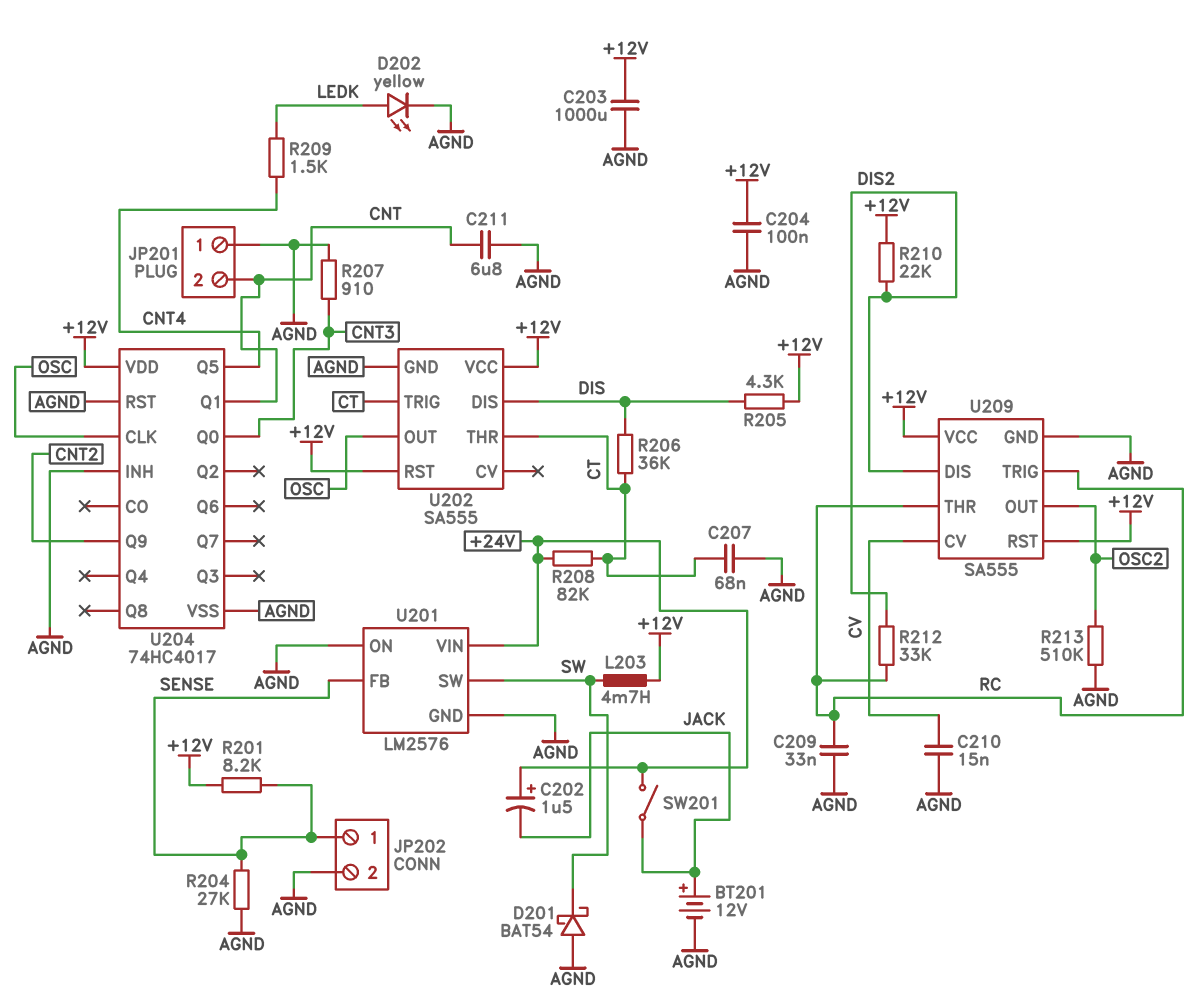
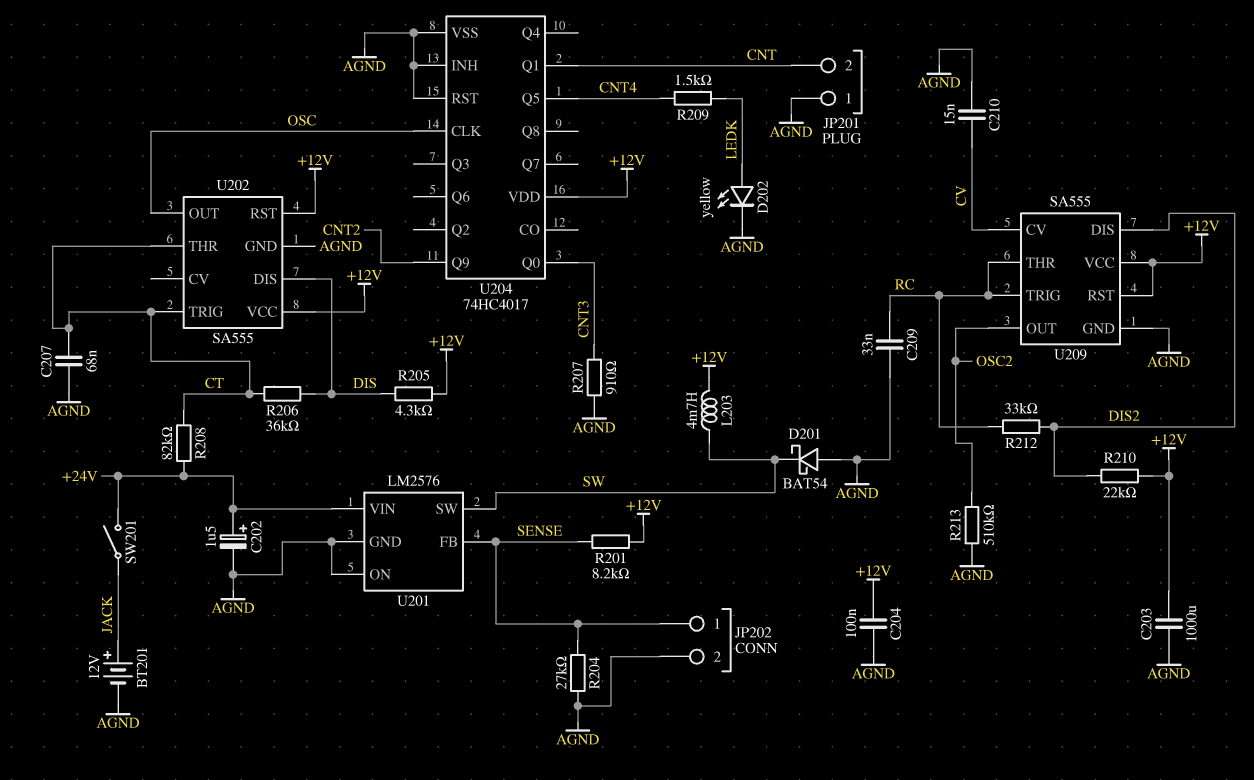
C202: 1.5uF (plus +24V, minus JACK) -> 1.5uF (plus +24V, minus AGND)
C211: 6.8uF (AGND, CNT) -> none

